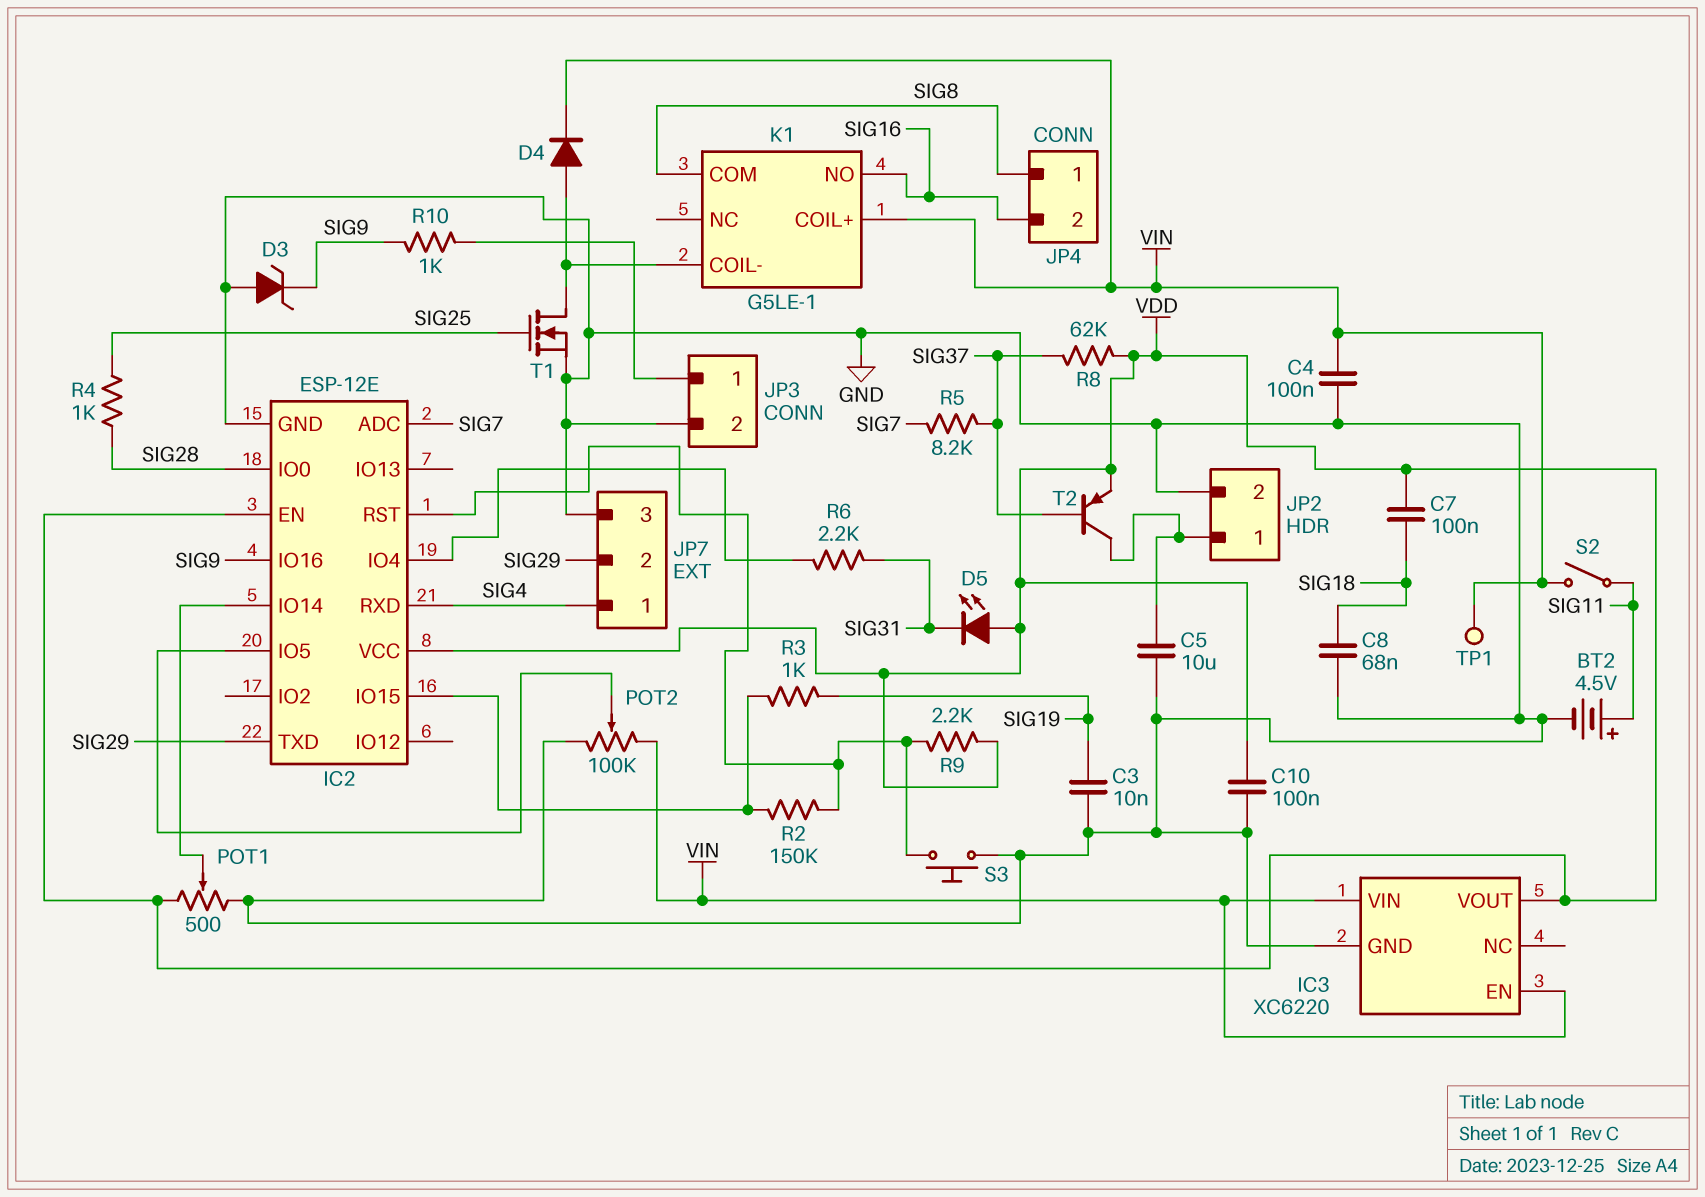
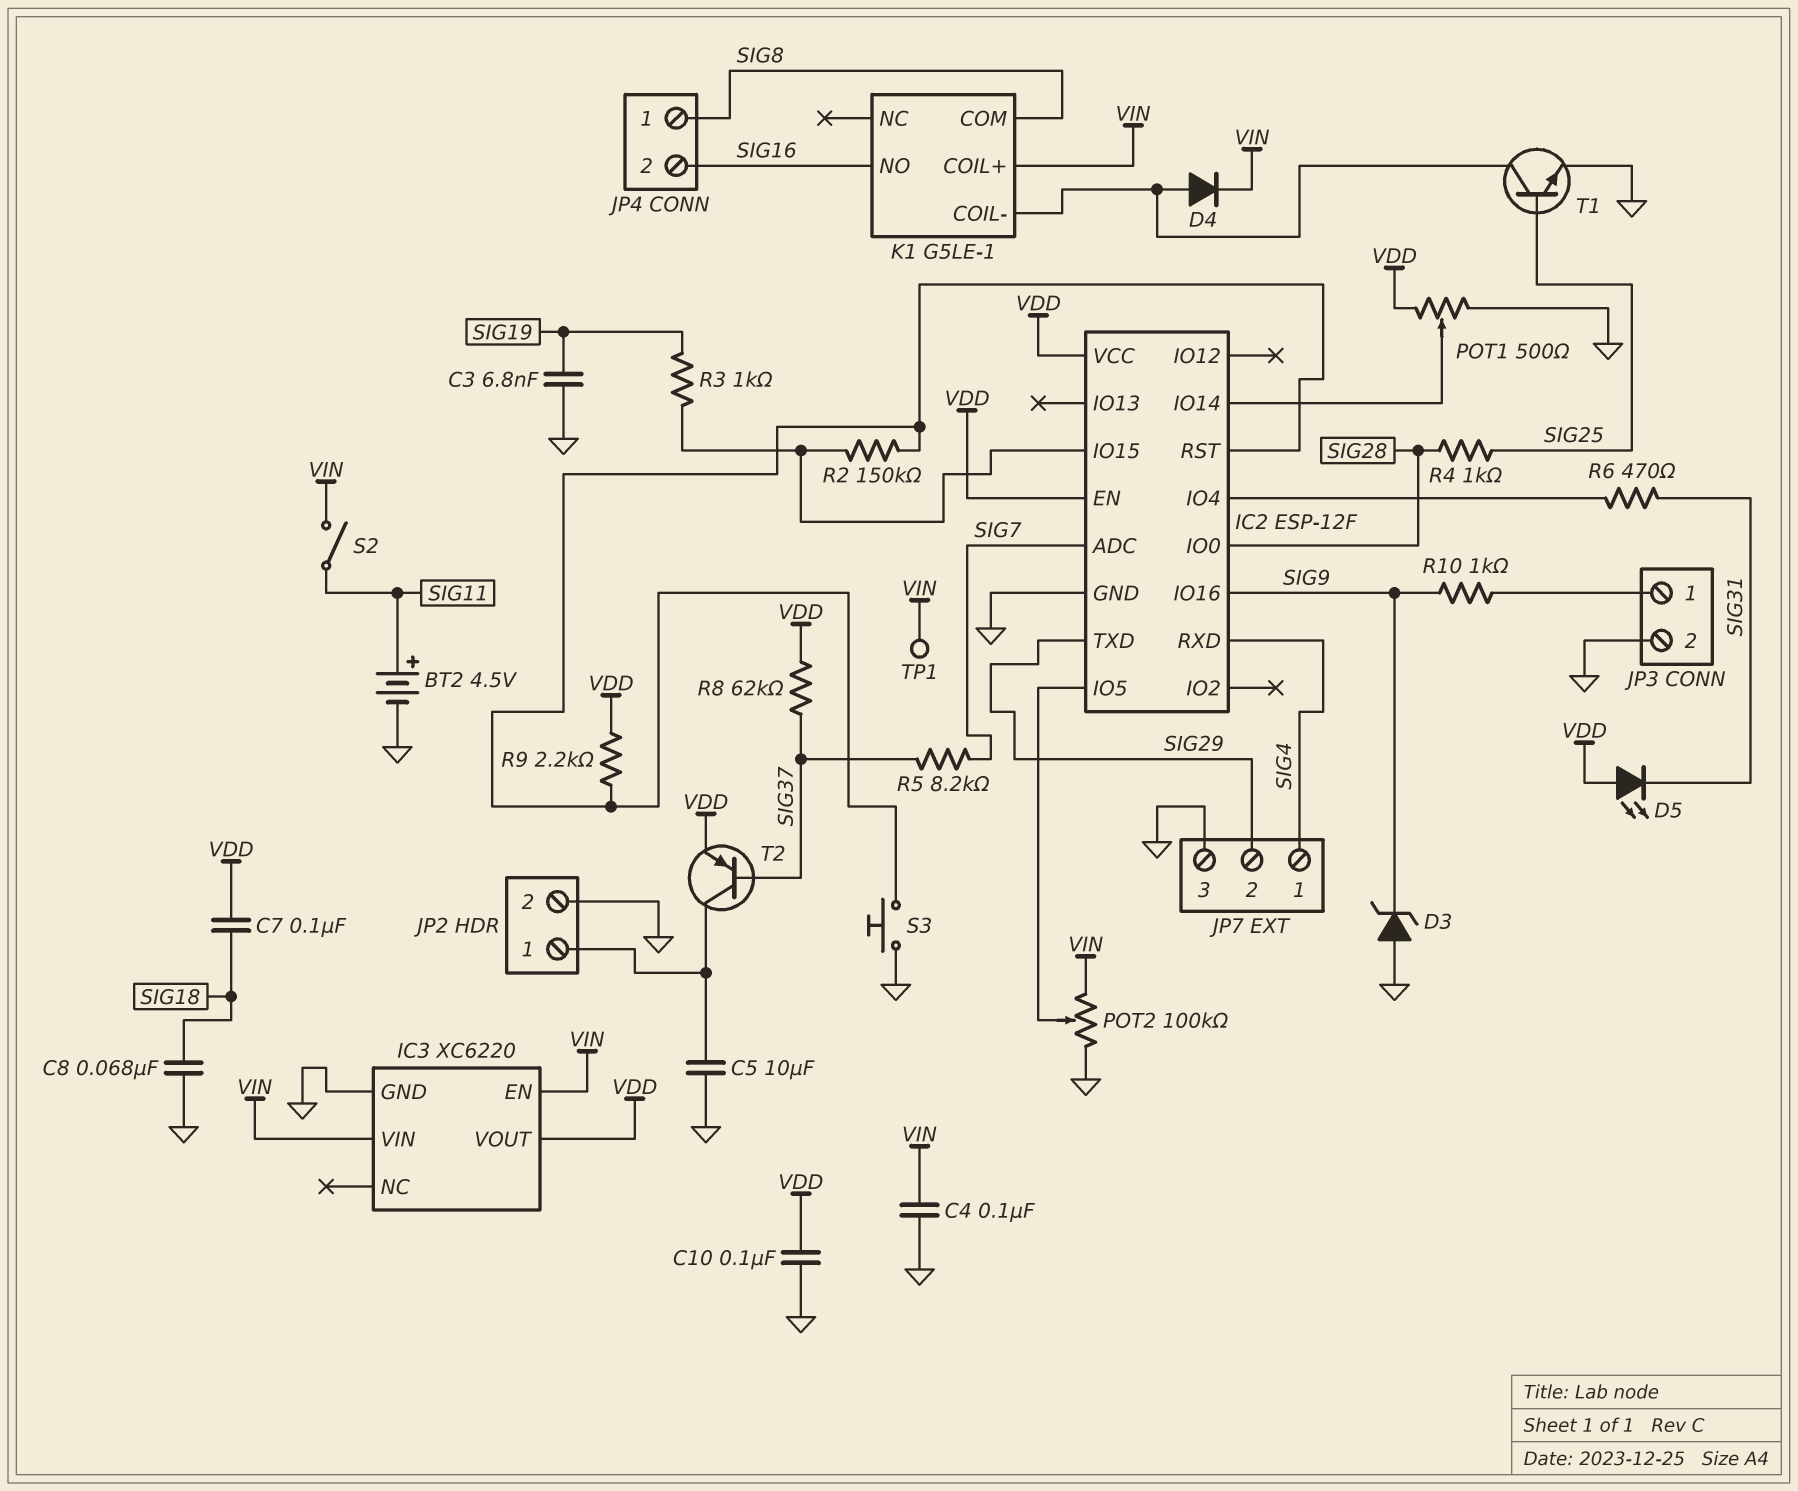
C3: 10nF (GND, SIG19) -> 6.8nF (GND, SIG19)
IC2: ESP-12E -> ESP-12F
R6: 2.2k (IC2/IO4, SIG31) -> 470 (IC2/IO4, SIG31)
T1: NMOS (G SIG25, D K1/COIL-, S GND) -> NPN (B SIG25, C K1/COIL-, E GND)

